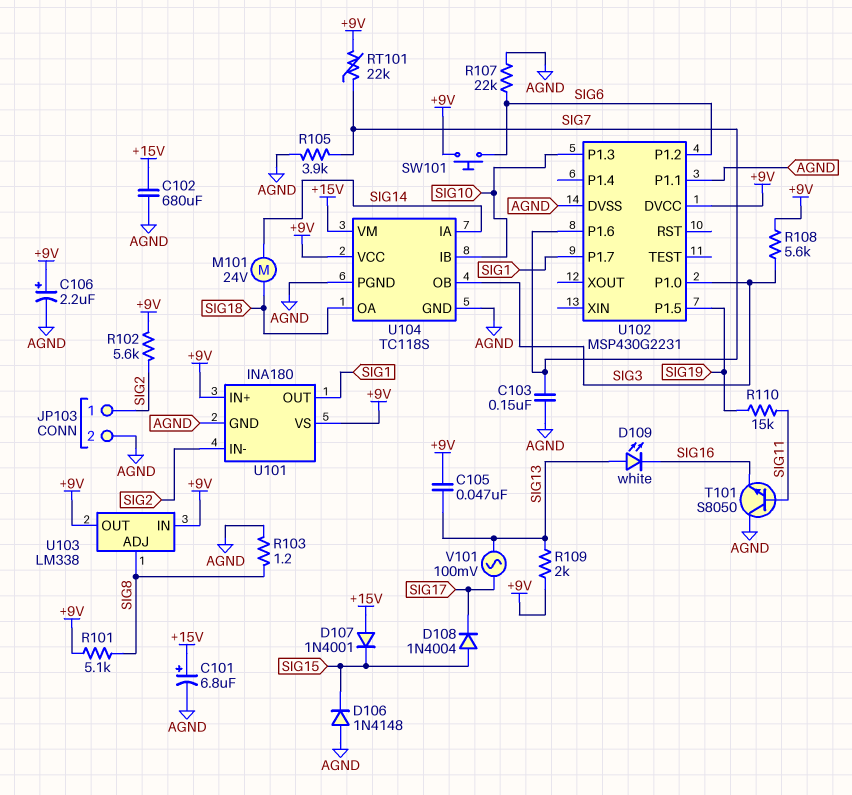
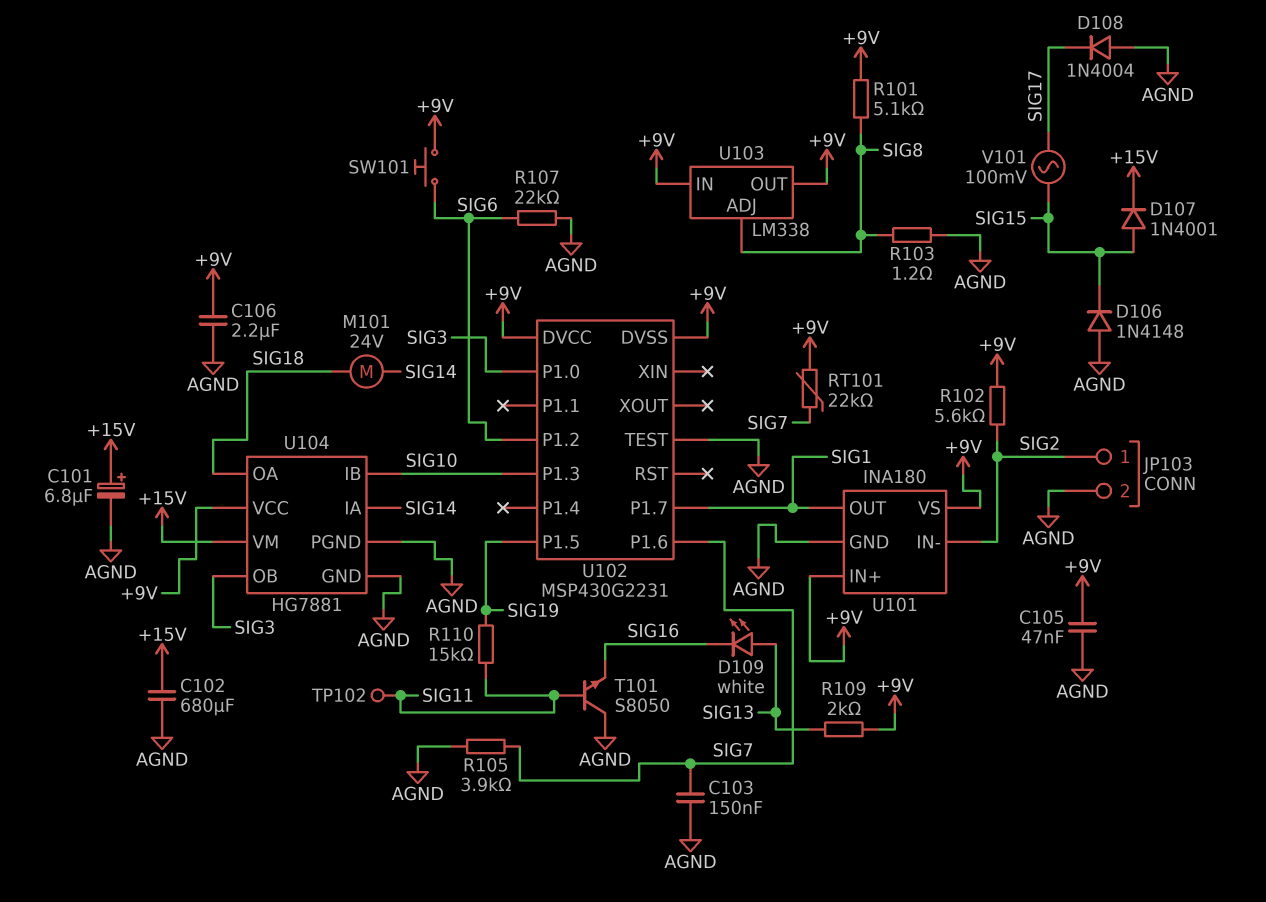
C105: 47nF (+9V, SIG13) -> 47nF (+9V, AGND)
C106: 2.2uF (plus +9V, minus AGND) -> 2.2uF (+9V, AGND)
D107: diode 1N4001 (A +15V, K SIG15) -> diode 1N4001 (A SIG15, K +15V)
D108: diode 1N4004 (A SIG15, K SIG17) -> diode 1N4004 (A AGND, K SIG17)
R108: 5.6k (+9V, SIG3) -> none
TP102: none -> test point (SIG11)
U102 pin DVSS: AGND -> +9V
U102 pin P1.1: AGND -> none
U102 pin TEST: none -> AGND
U104: TC118S -> HG7881
V101: AC 100mV (SIG13, SIG17) -> AC 100mV (SIG15, SIG17)

